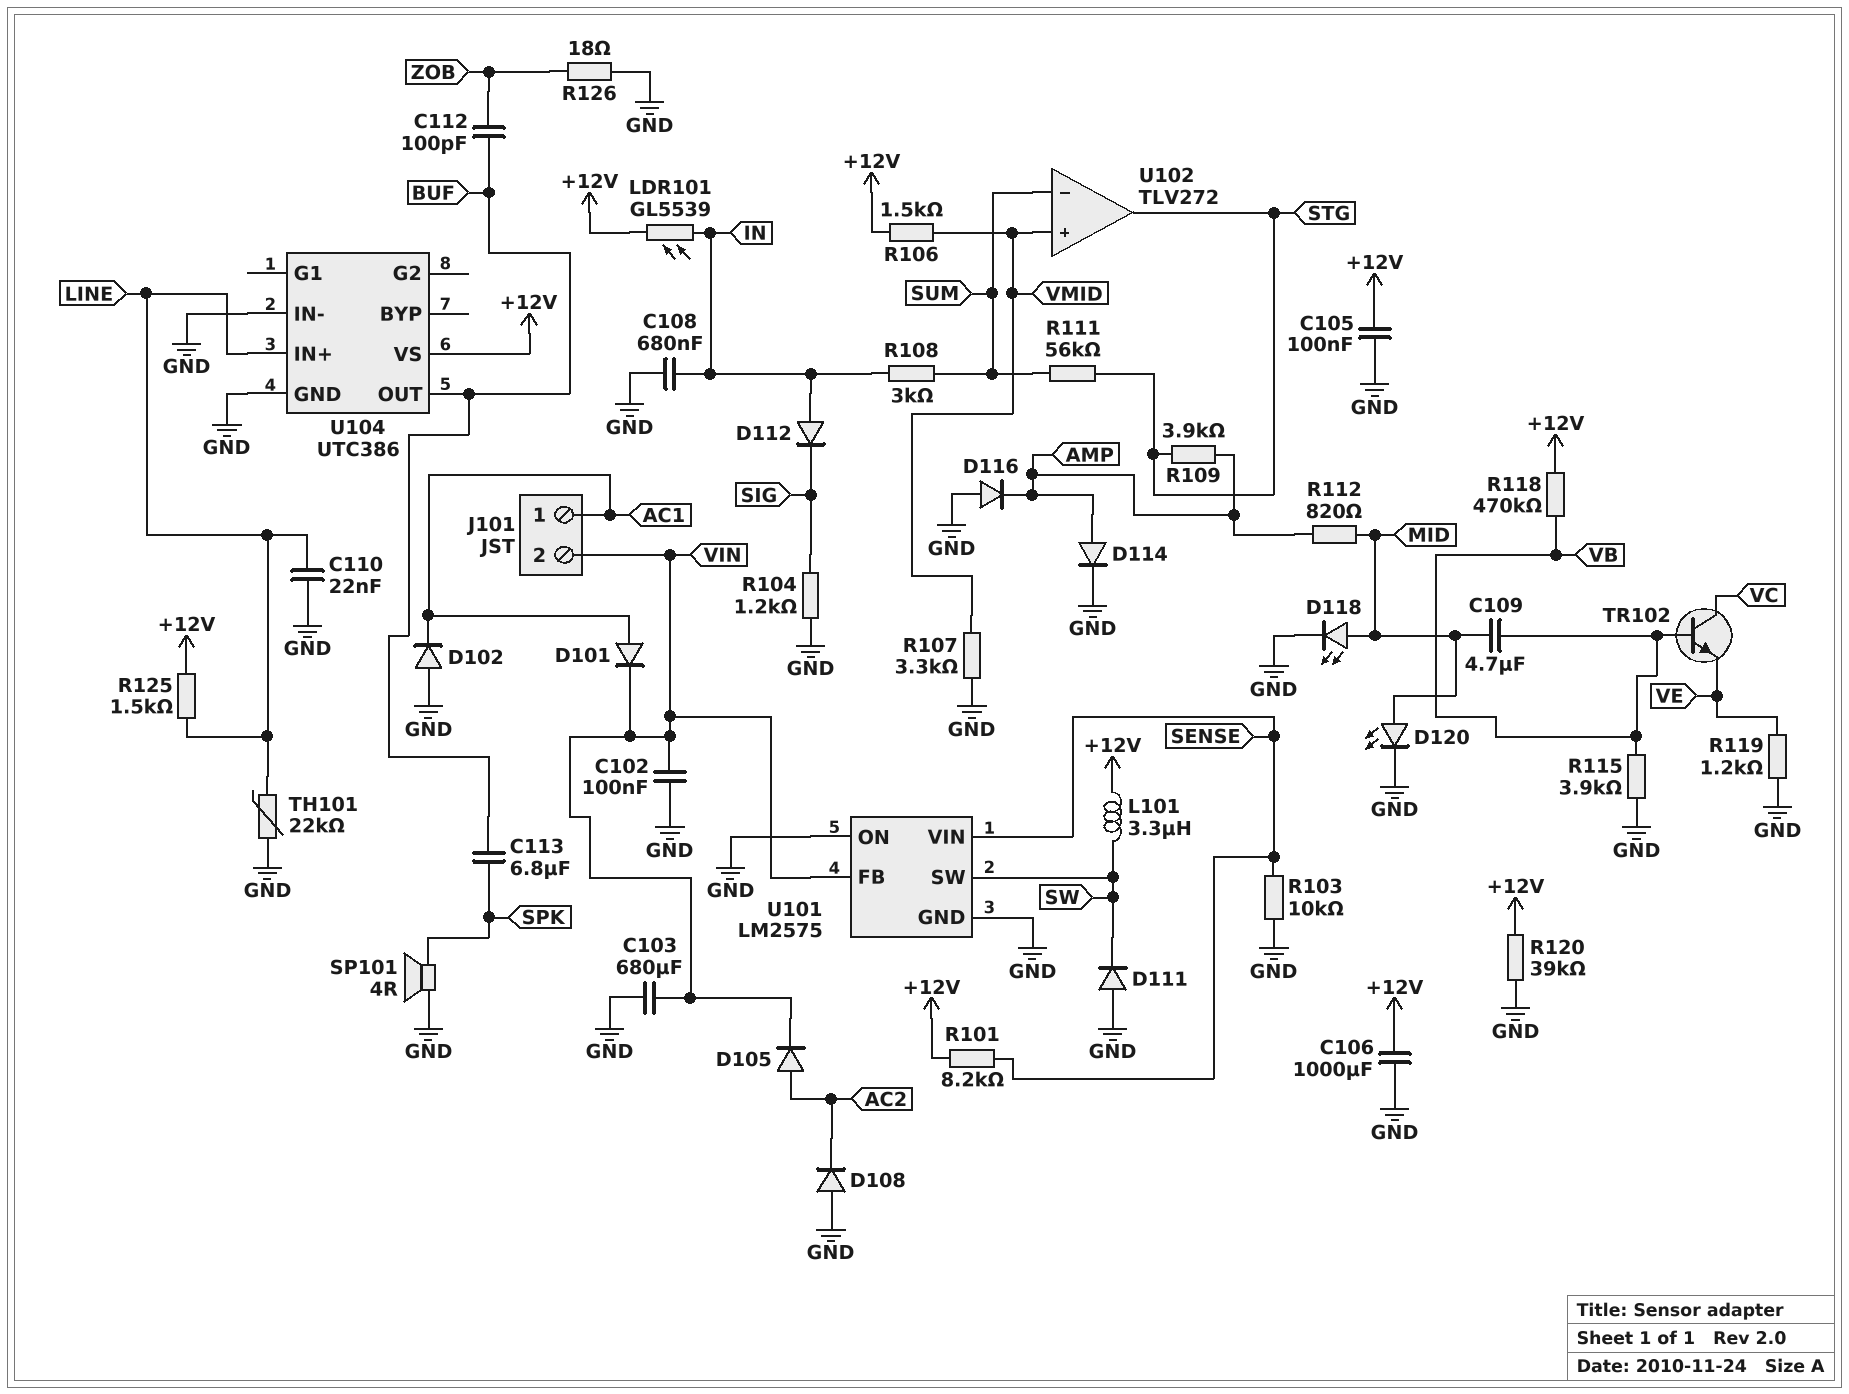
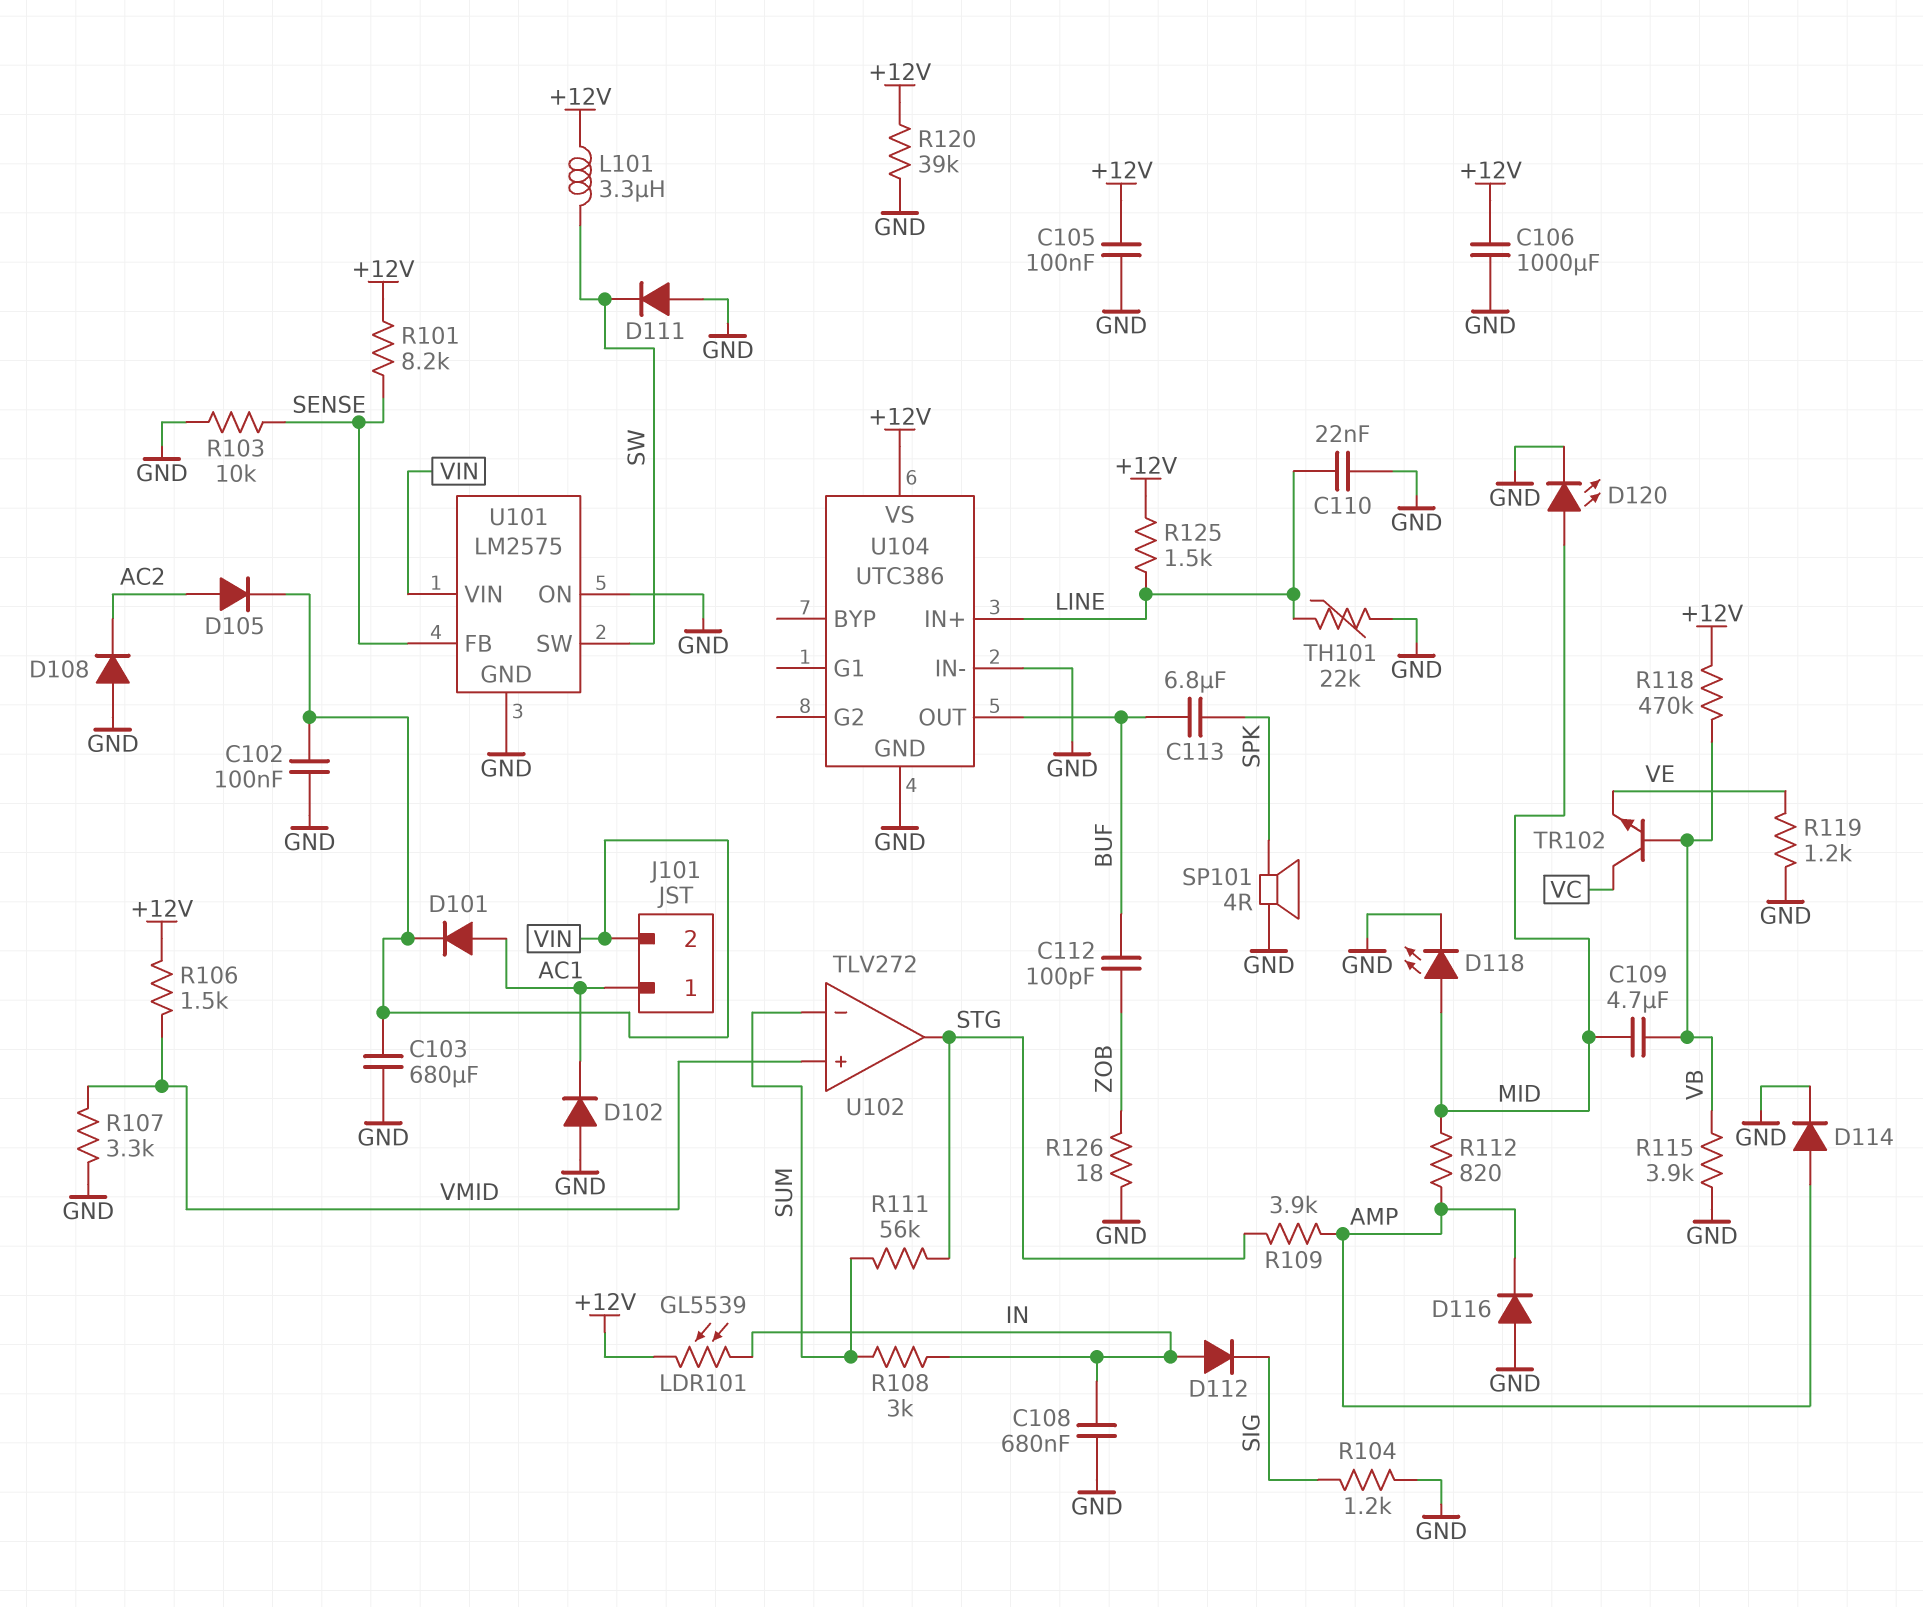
U101 pin FB: VIN -> SENSE
U101 pin VIN: SENSE -> VIN

